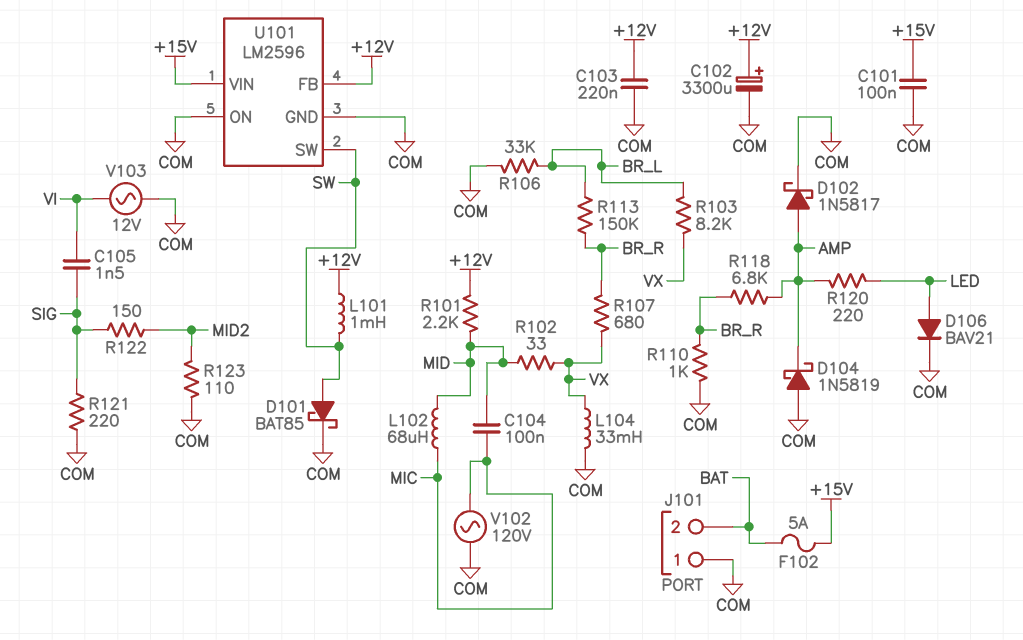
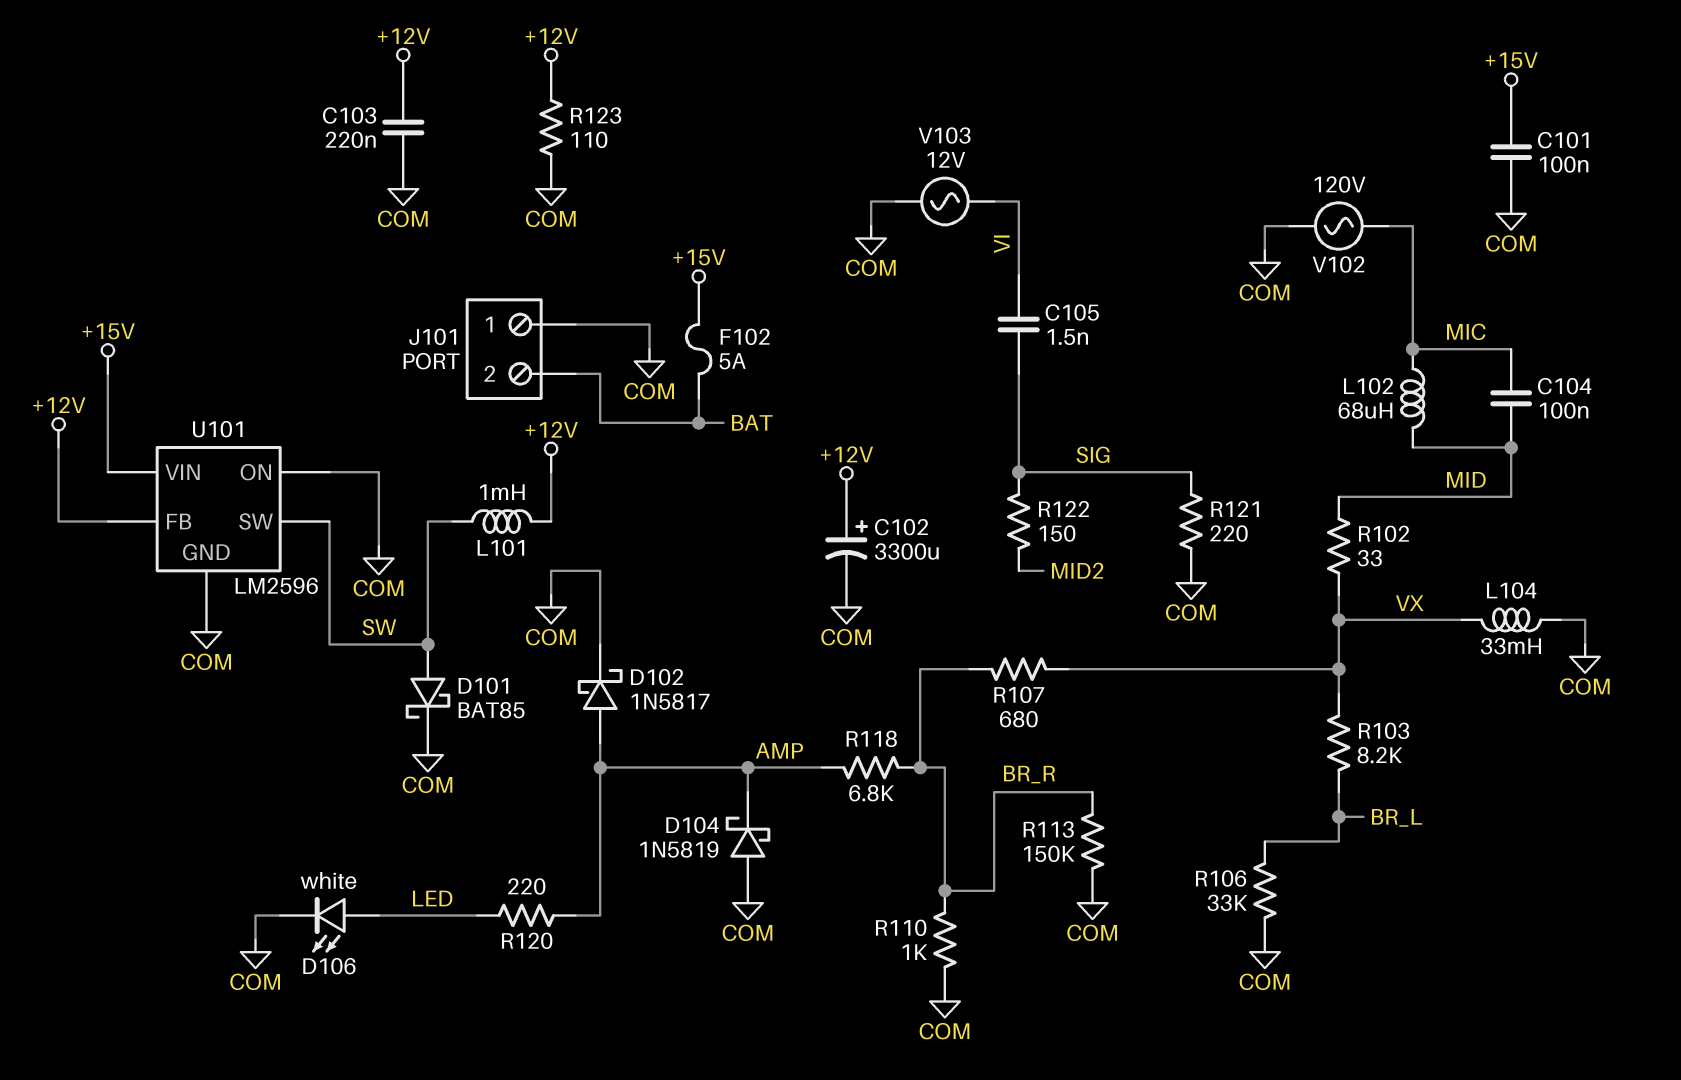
D106: diode BAV21 (A LED, K COM) -> LED white (A LED, K COM)
R101: 2.2k (+12V, MID) -> none
R113: 150k (BR_L, BR_R) -> 150k (BR_R, COM)
R123: 110 (COM, MID2) -> 110 (+12V, COM)

